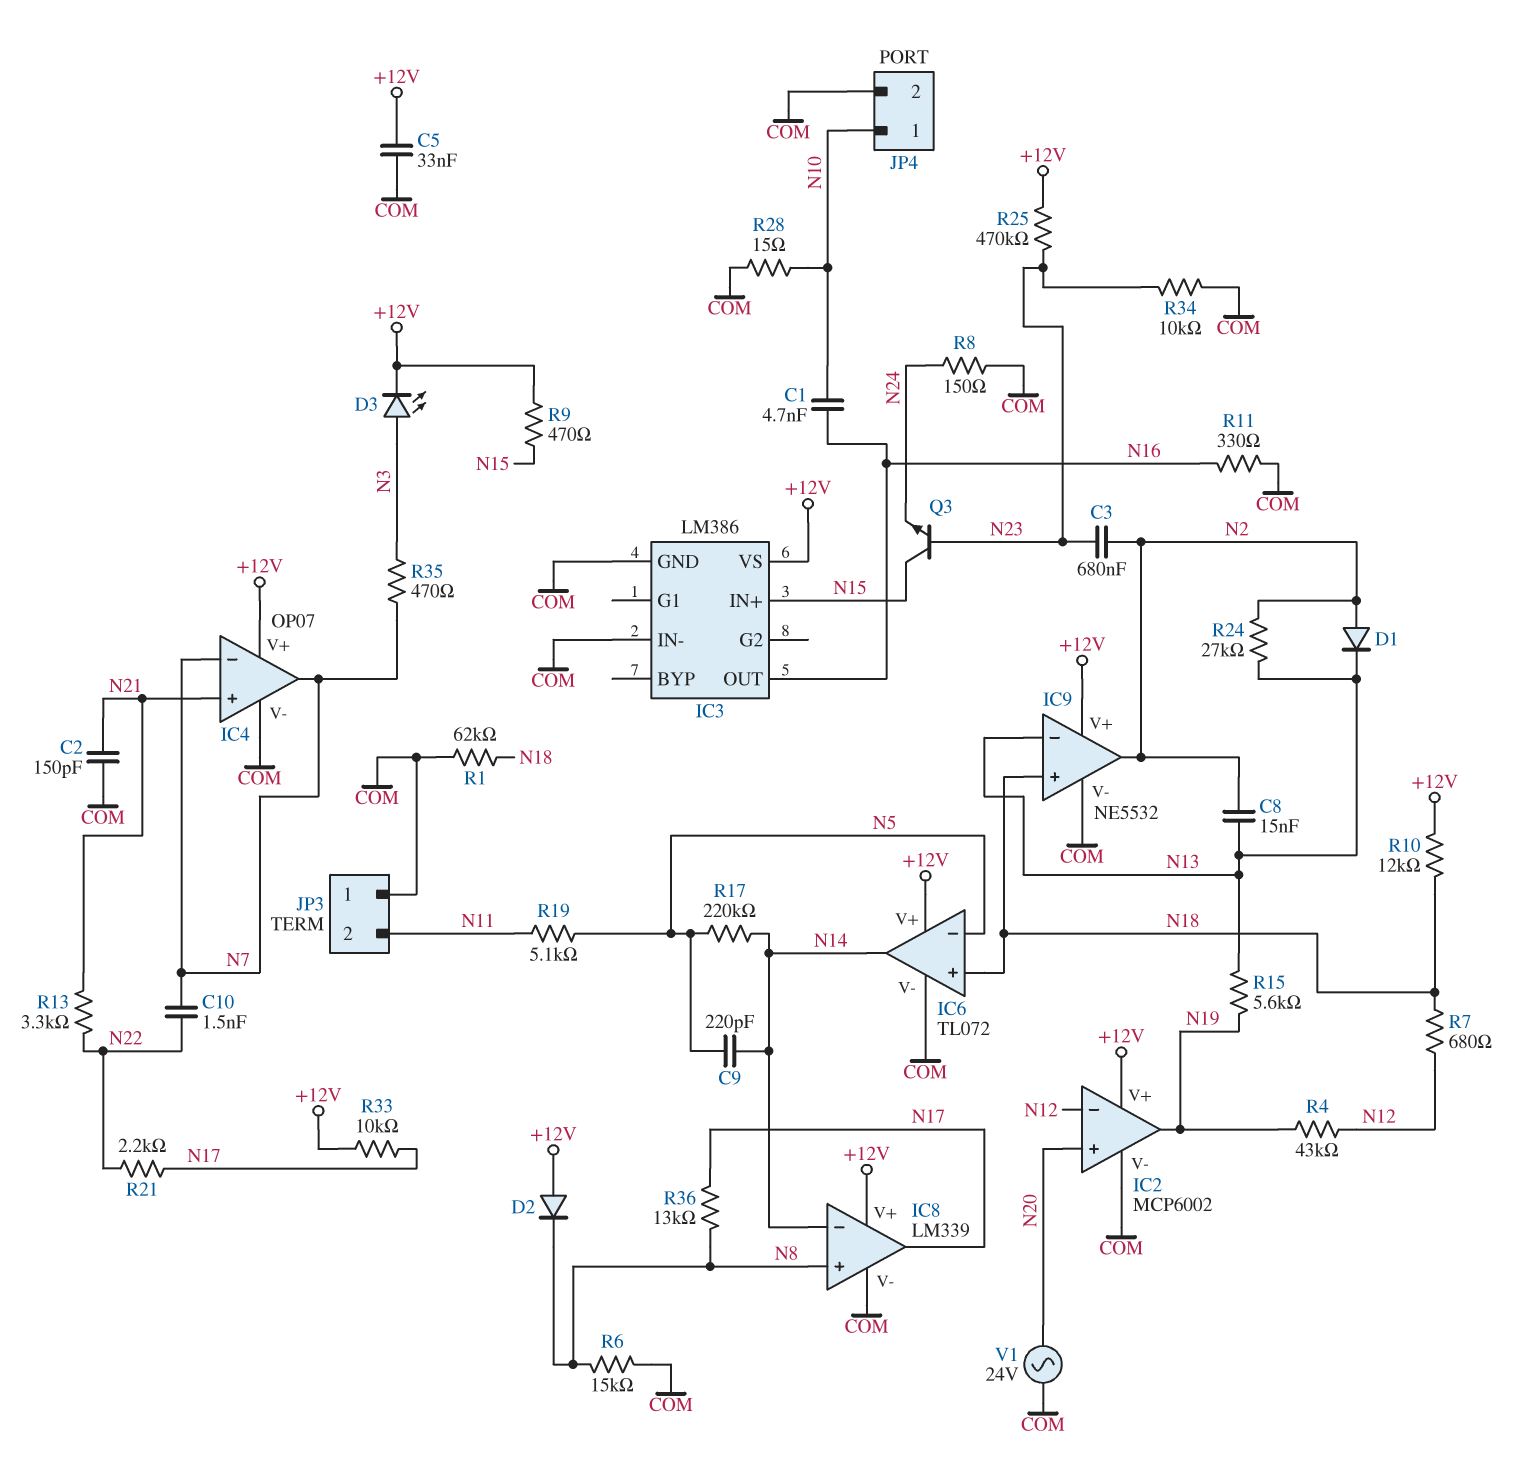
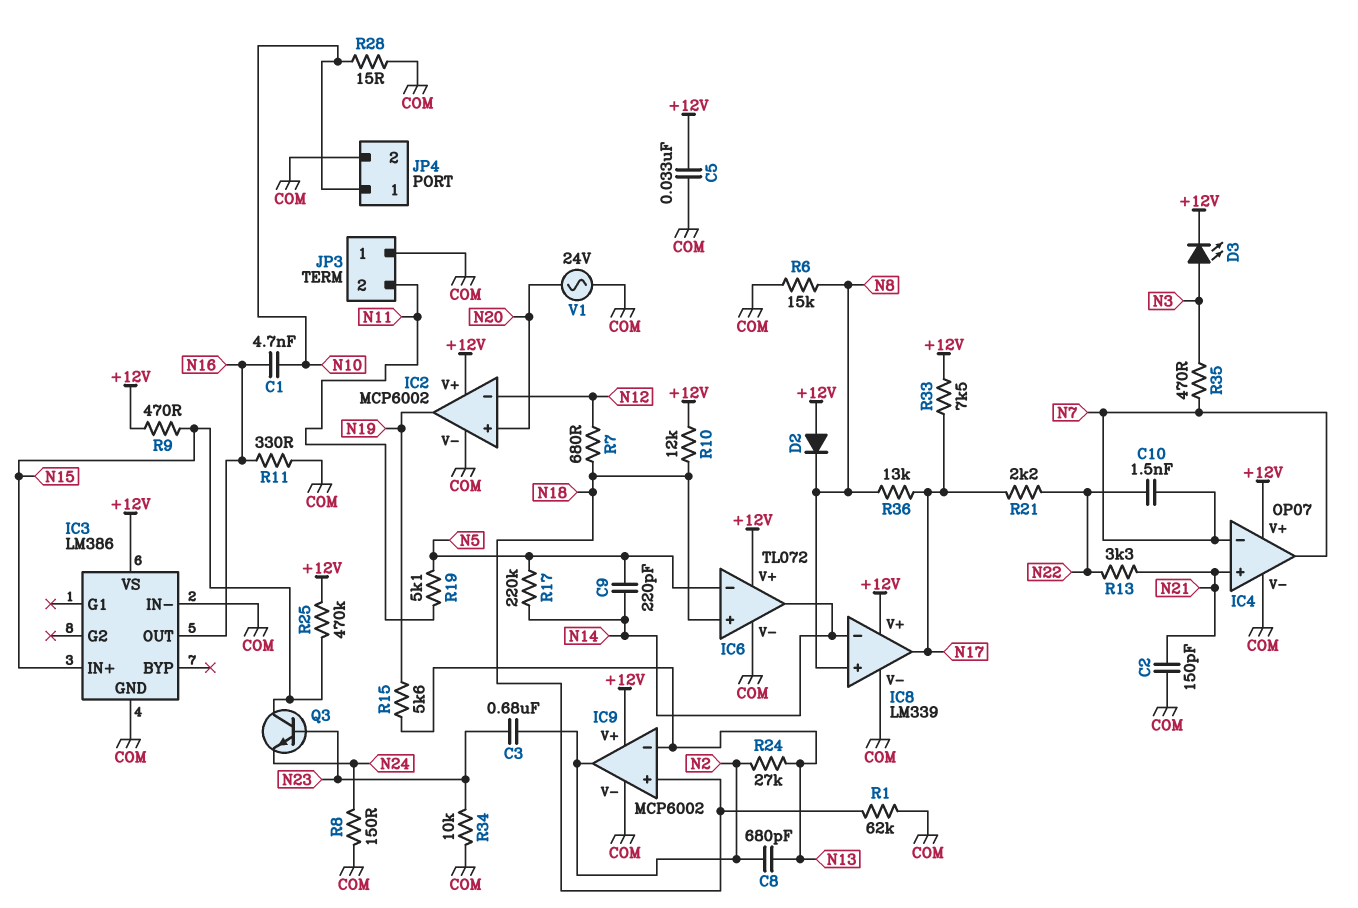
C8: 15nF (N2, N13) -> 680pF (N2, N13)
D1: diode (A N2, K N13) -> none
IC9: NE5532 -> MCP6002
R4: 43k (N12, N19) -> none
R25: 470k (+12V, N23) -> 470k (+12V, N15)
R33: 10k (+12V, N17) -> 7.5k (+12V, N17)

